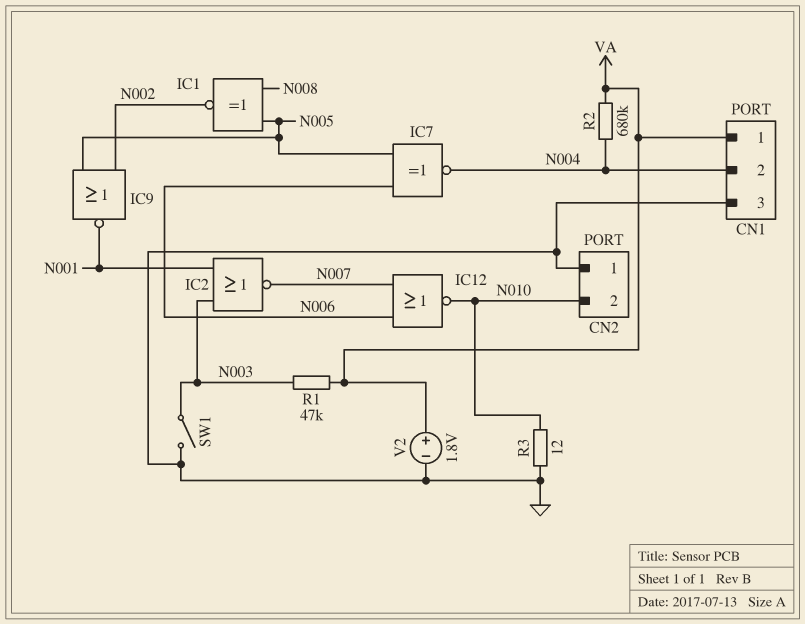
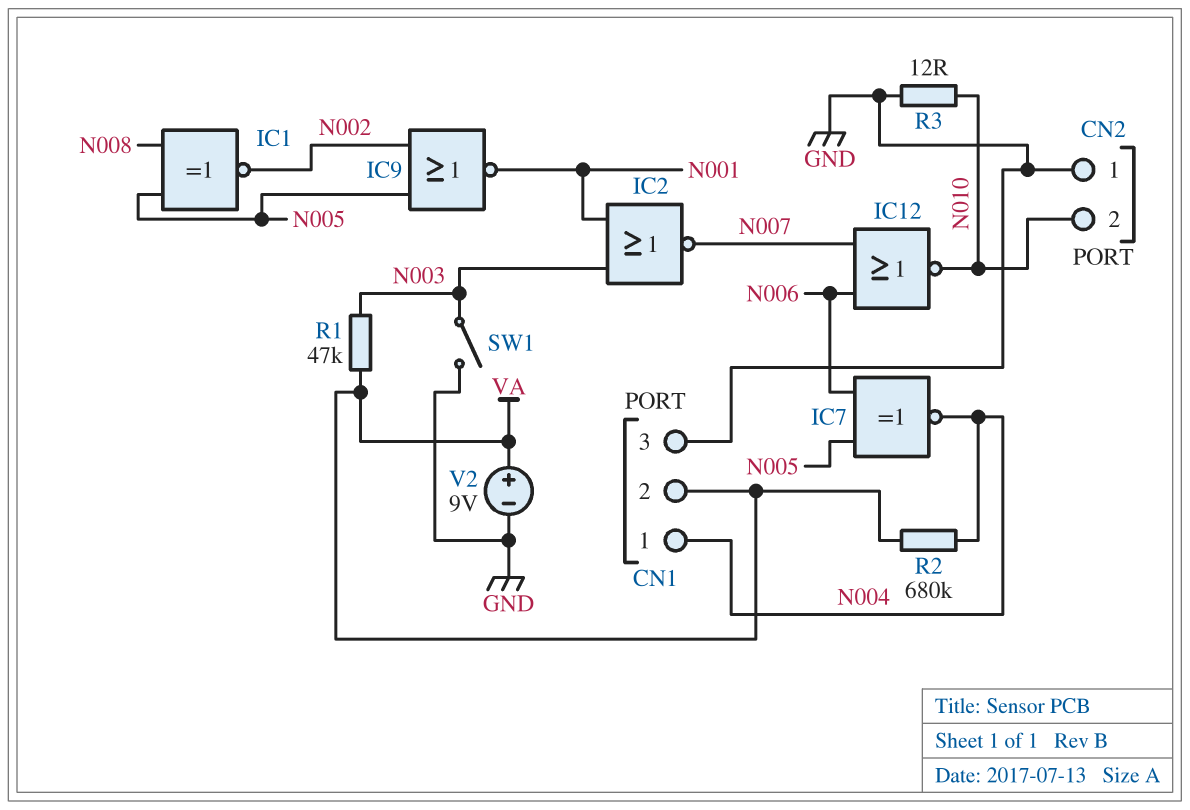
CN1 pin 1: VA -> N004
CN1 pin 2: N004 -> VA
V2: 1.8V (plus VA, minus GND) -> 9V (plus VA, minus GND)

